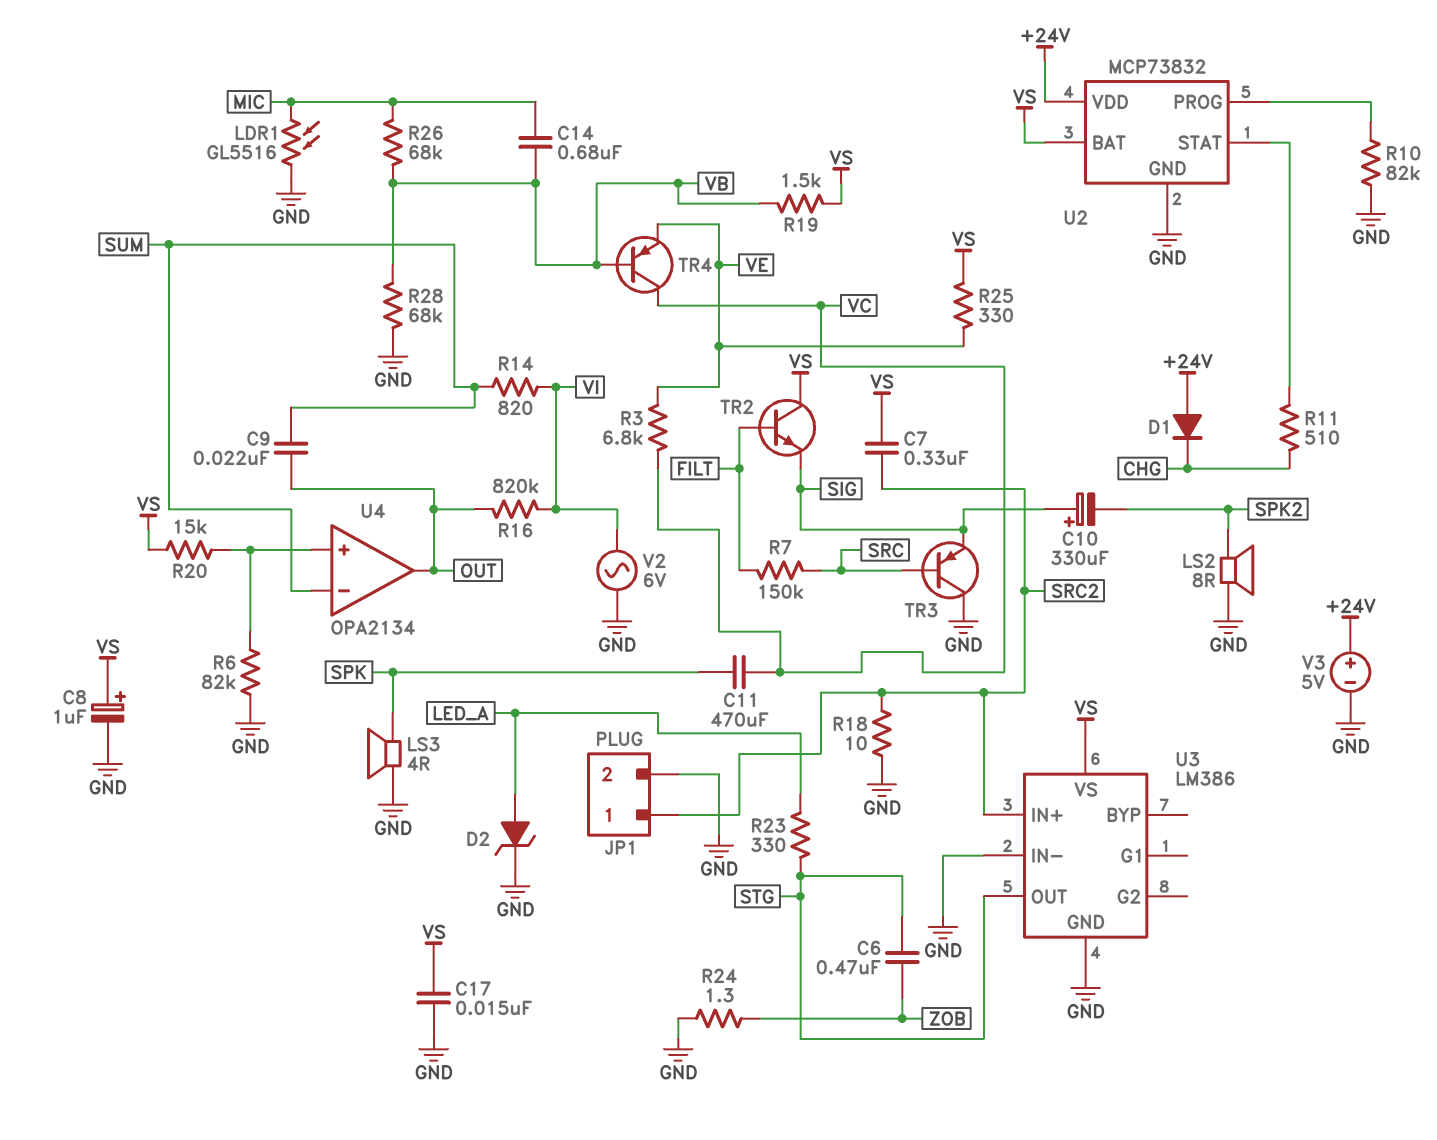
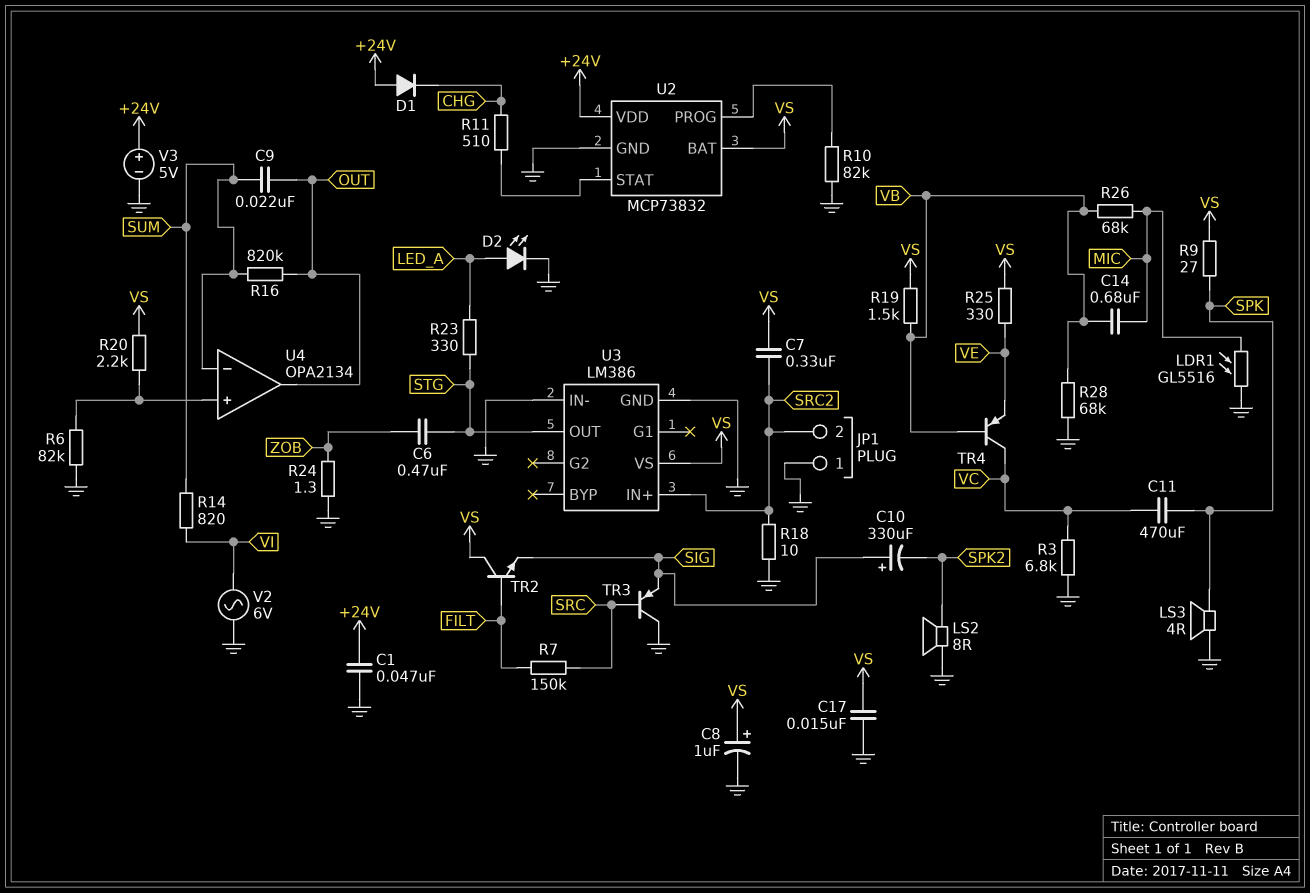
C1: none -> 47nF (+24V, GND)
D2: zener (A LED_A, K GND) -> LED (A LED_A, K GND)
JP1 pin 1: SRC2 -> GND
JP1 pin 2: GND -> SRC2
R3: 6.8k (VC, VE) -> 6.8k (GND, VC)
R9: none -> 27 (SPK, VS)
R16: 820k (OUT, VI) -> 820k (OUT, SUM)
R20: 15k (U4/in+, VS) -> 2.2k (U4/in+, VS)

